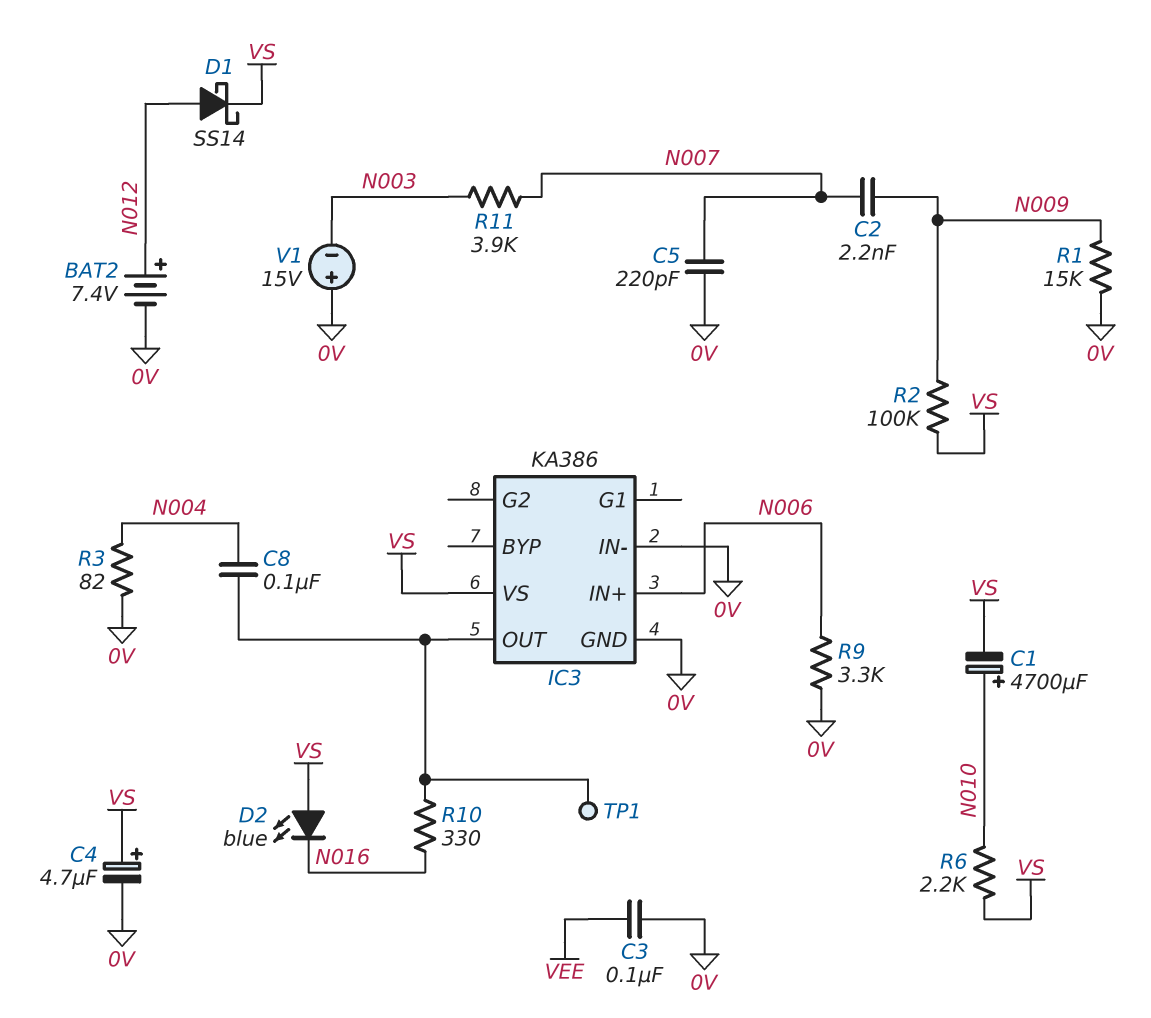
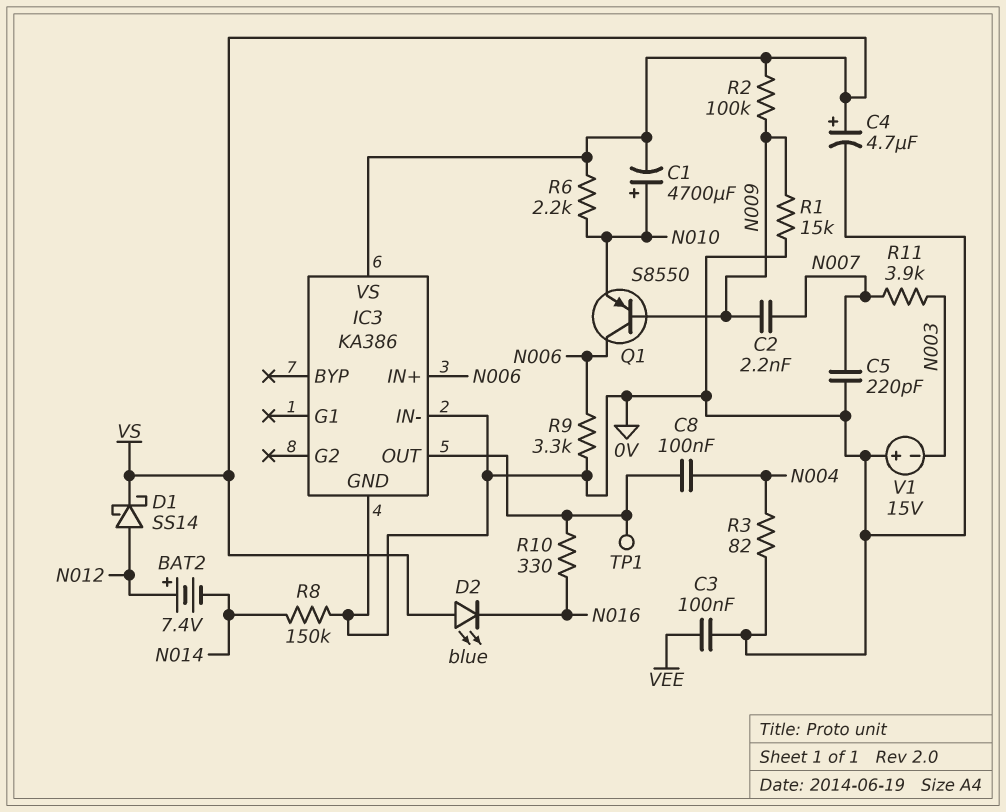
BAT2: 7.4V (plus N012, minus 0V) -> 7.4V (plus N012, minus N014)
Q1: none -> PNP S8550 (B N009, C N006, E N010)
R8: none -> 150k (0V, N014)

